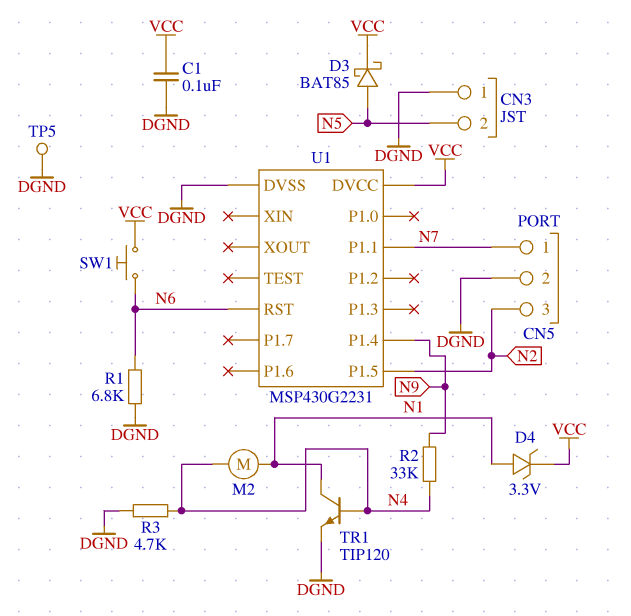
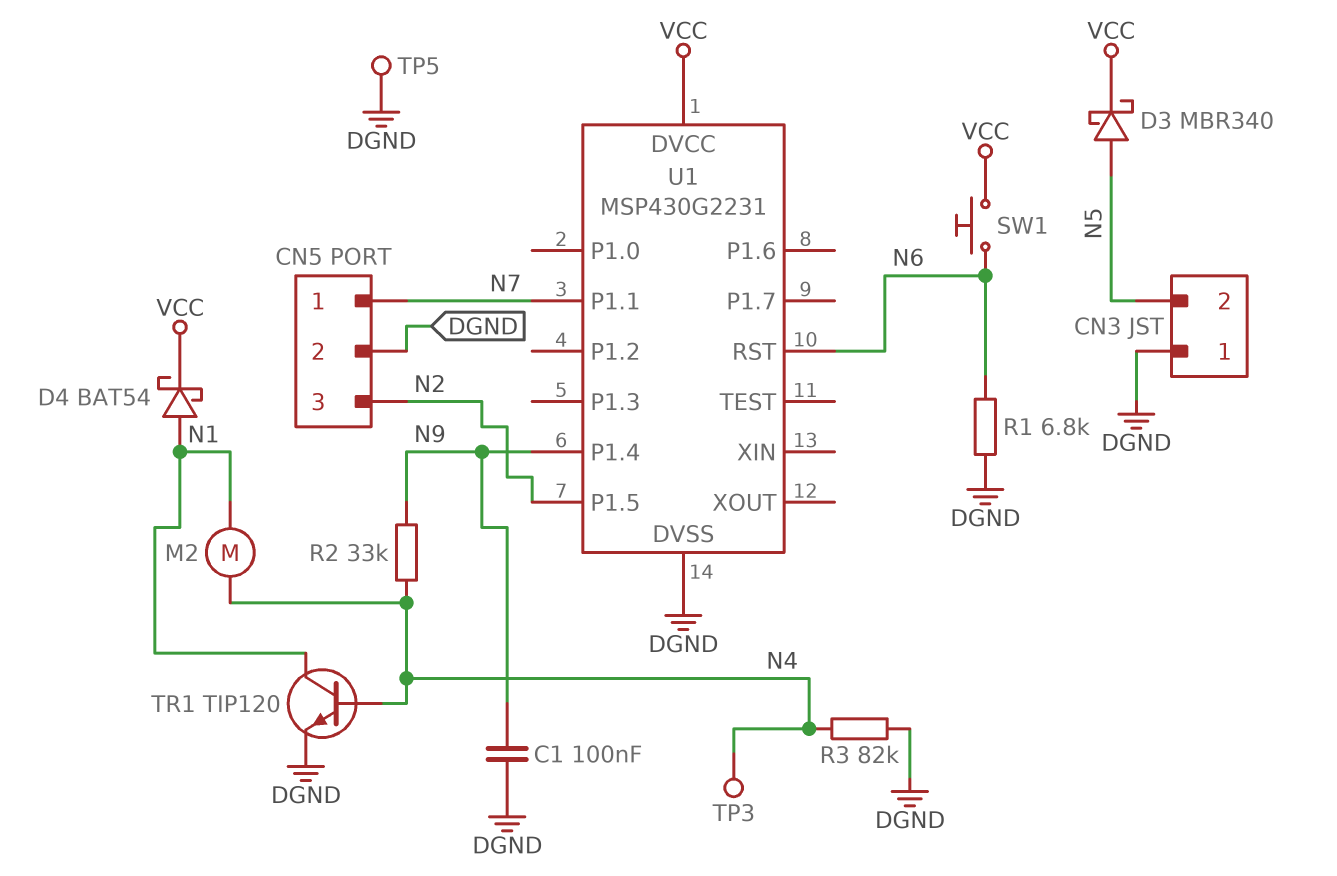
C1: 100nF (DGND, VCC) -> 100nF (DGND, N9)
D3: schottky BAT85 (A N5, K VCC) -> schottky MBR340 (A N5, K VCC)
D4: zener 3.3V (A N1, K VCC) -> schottky BAT54 (A N1, K VCC)
R3: 4.7k (DGND, N4) -> 82k (DGND, N4)
TP3: none -> test point (N4)

